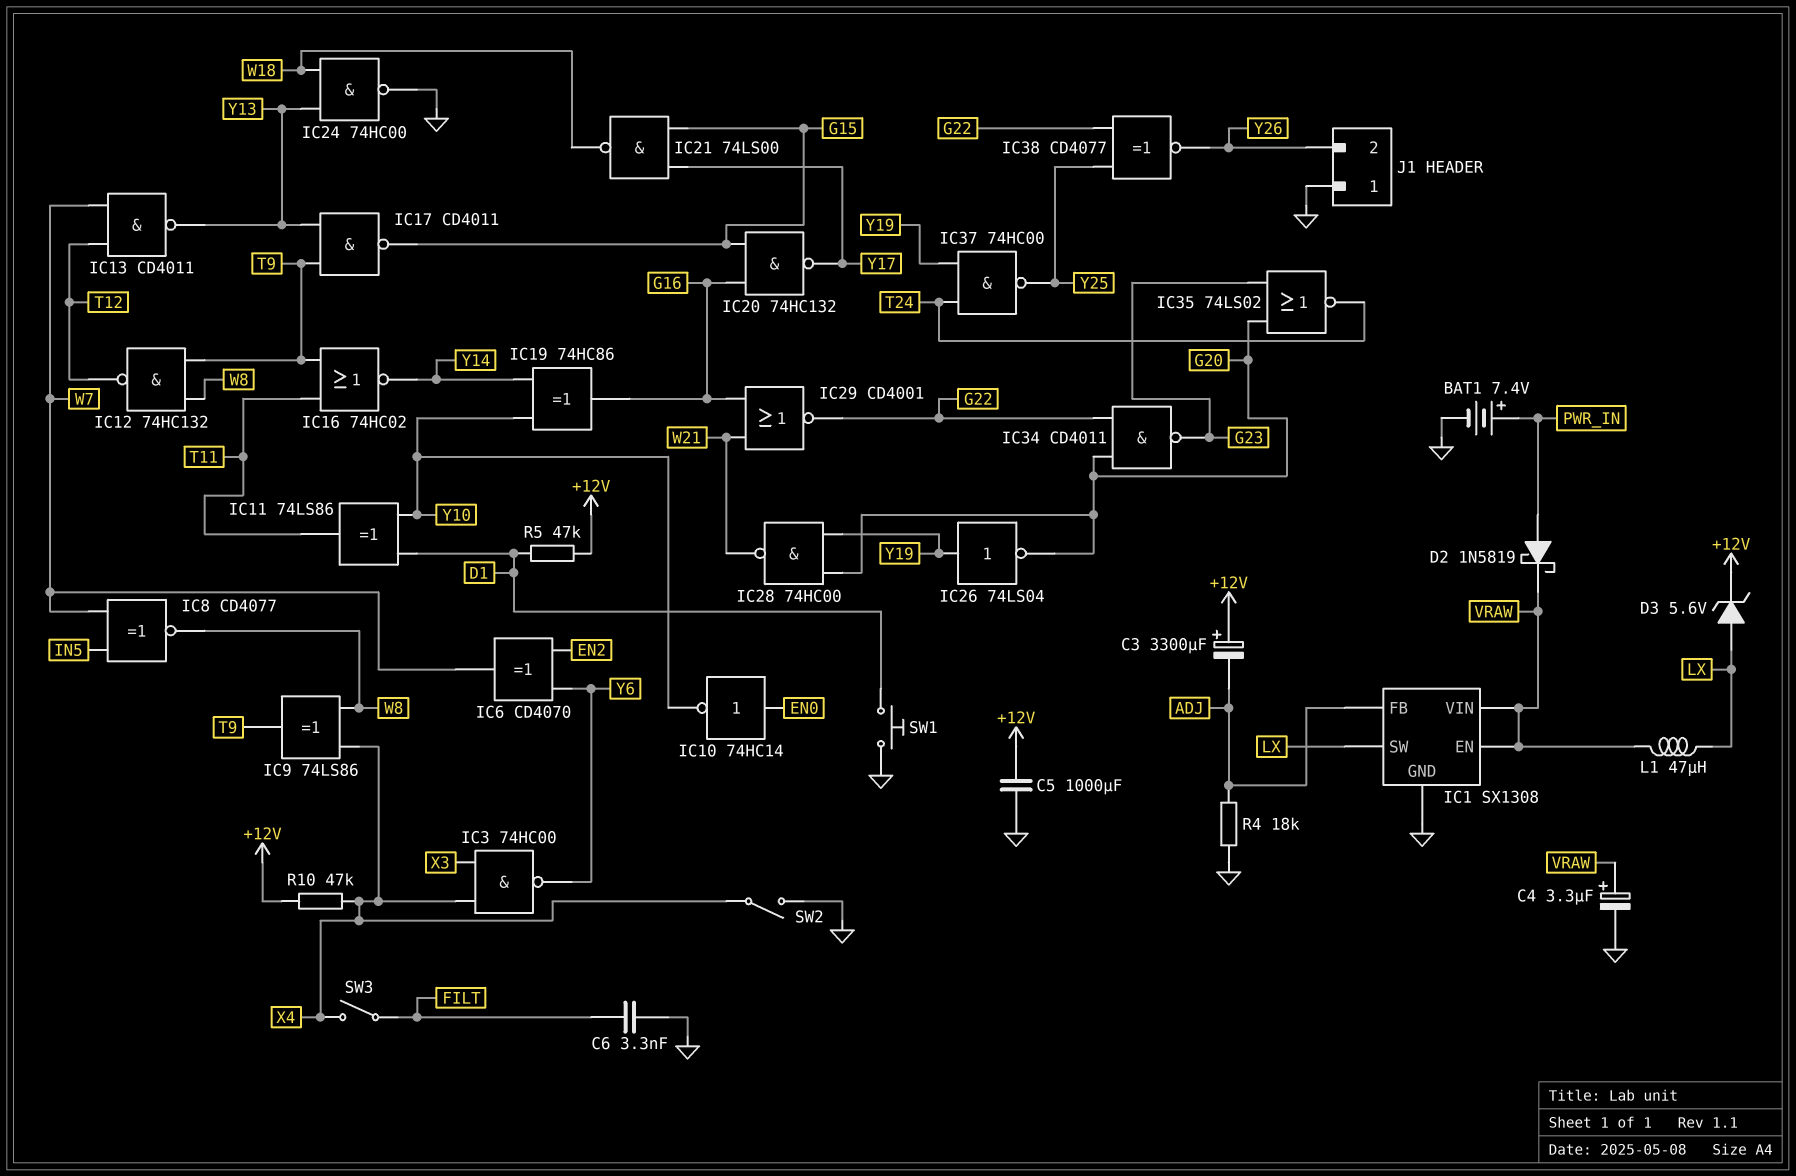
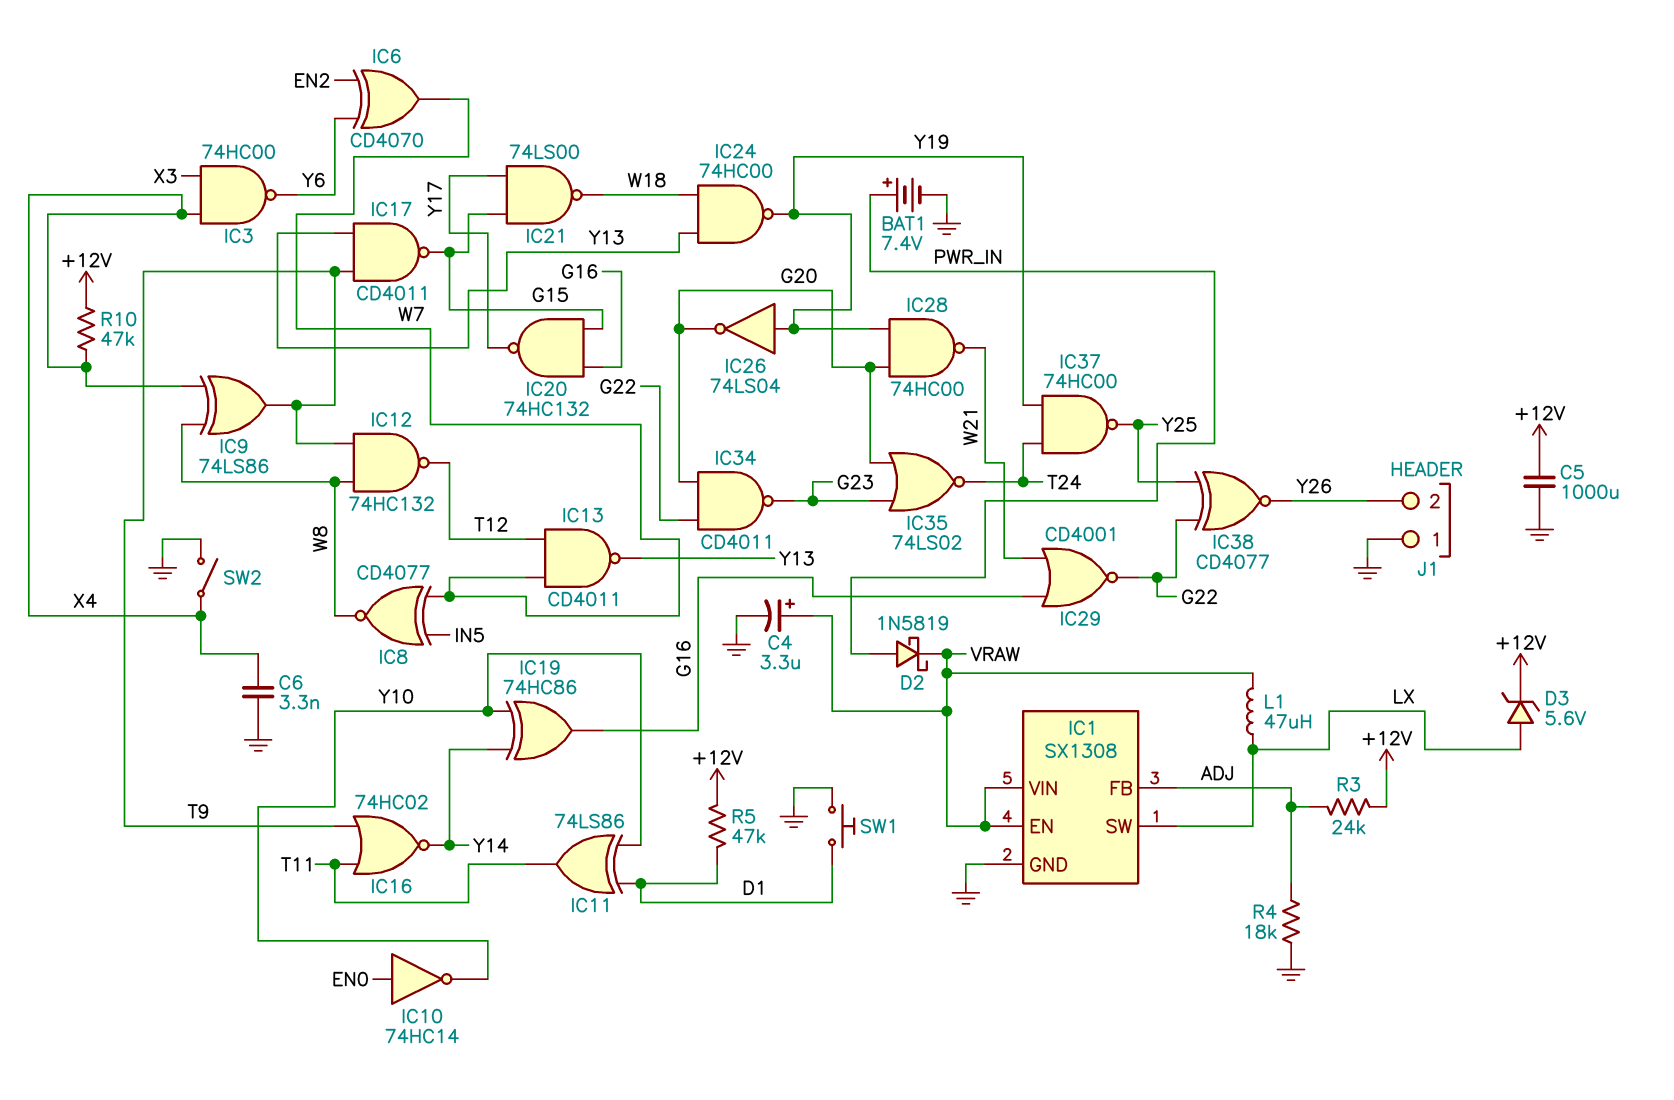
C3: 3300uF (plus +12V, minus ADJ) -> none
C6: 3.3nF (FILT, GND) -> 3.3nF (GND, X4)
IC24: NAND 74HC00 (in W18, in Y13, out GND) -> NAND 74HC00 (in W18, in Y13, out Y19)
R3: none -> 24k (+12V, ADJ)
SW3: switch (FILT, X4) -> none

